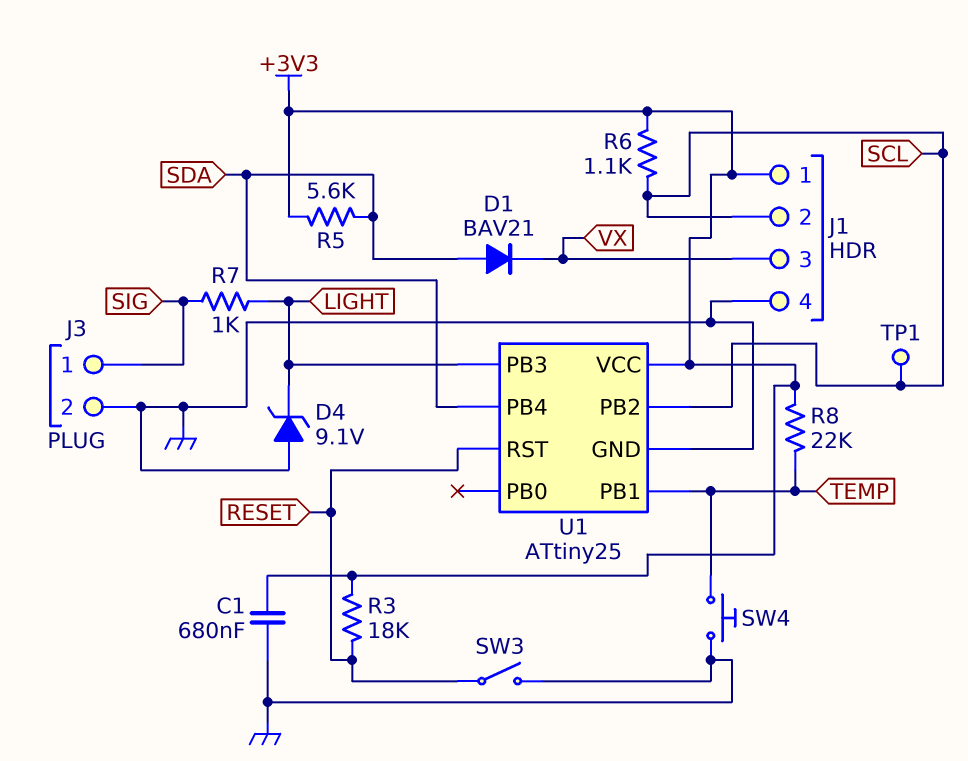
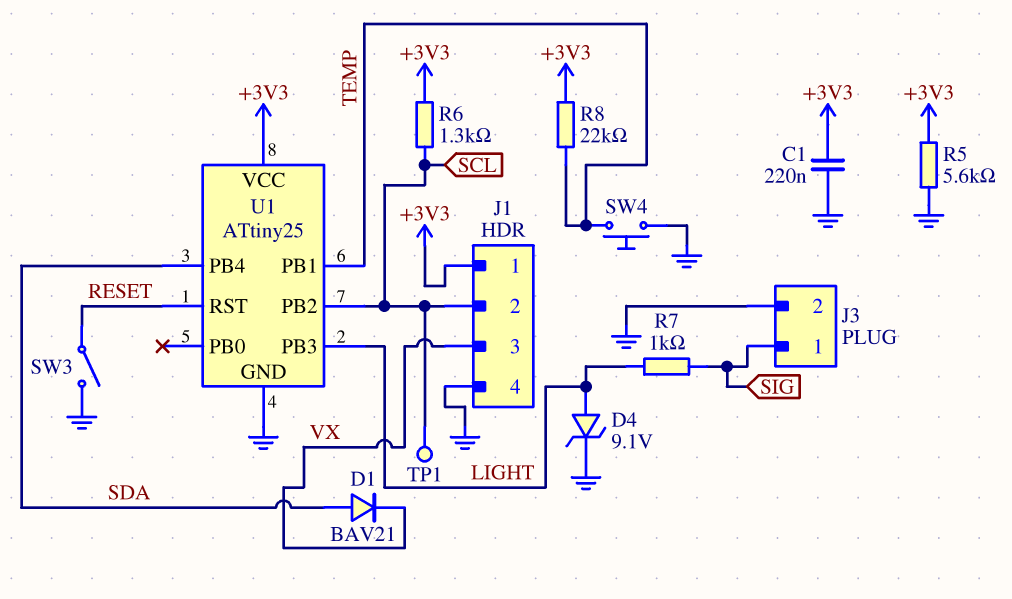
C1: 680nF (+3V3, GND) -> 220nF (+3V3, GND)
D4: zener 9.1V (A GND, K LIGHT) -> zener 9.1V (A LIGHT, K GND)
R3: 18k (+3V3, RESET) -> none
R5: 5.6k (+3V3, SDA) -> 5.6k (+3V3, GND)
R6: 1.1k (+3V3, SCL) -> 1.3k (+3V3, SCL)

